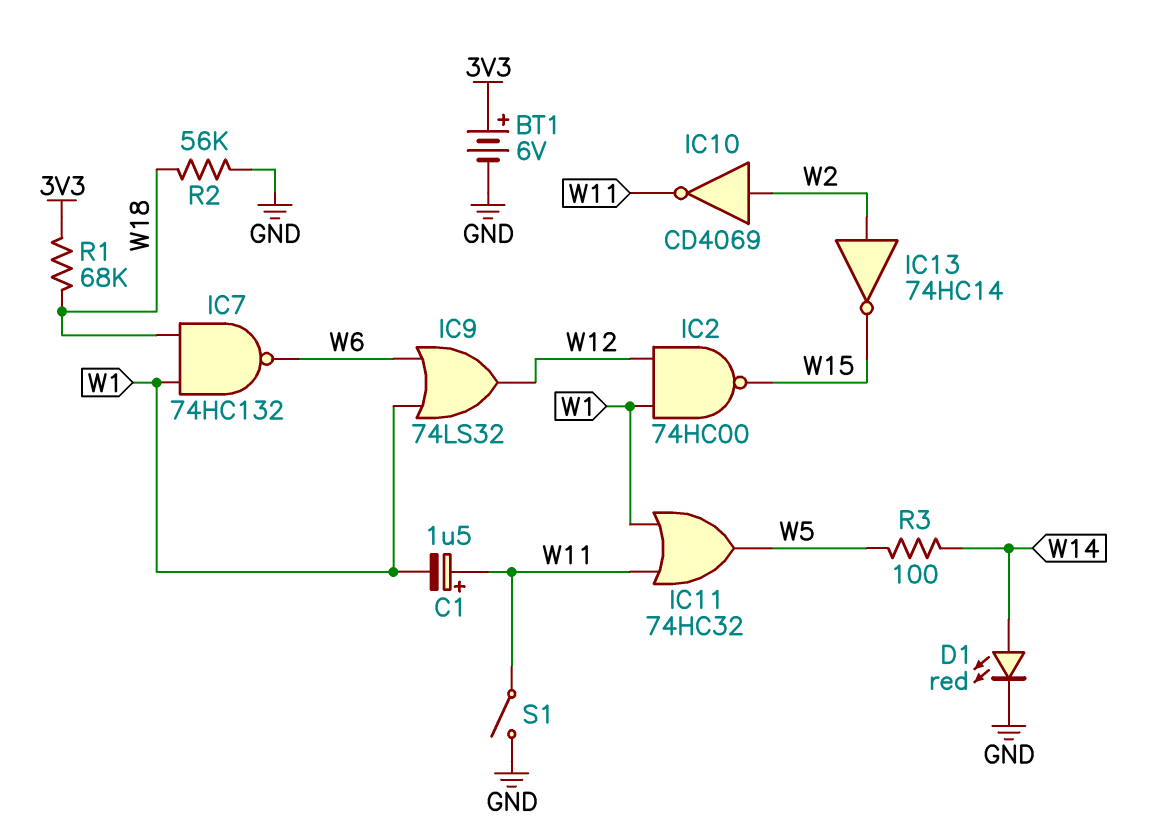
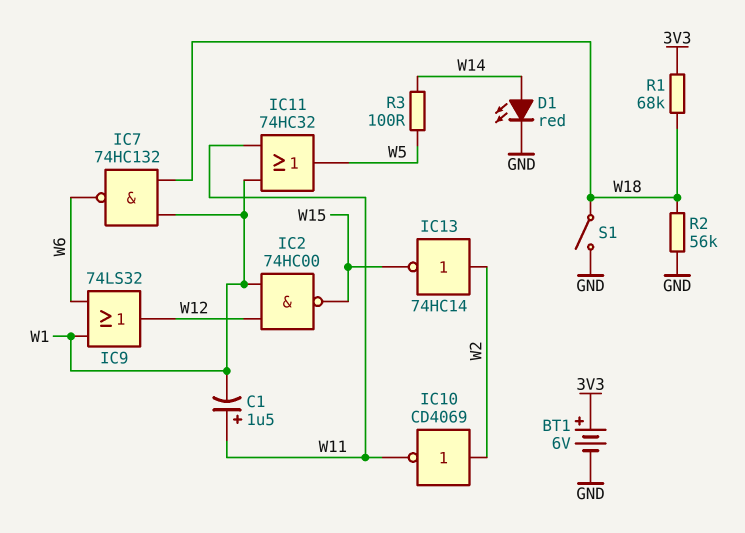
S1: switch (GND, W11) -> switch (GND, W18)

